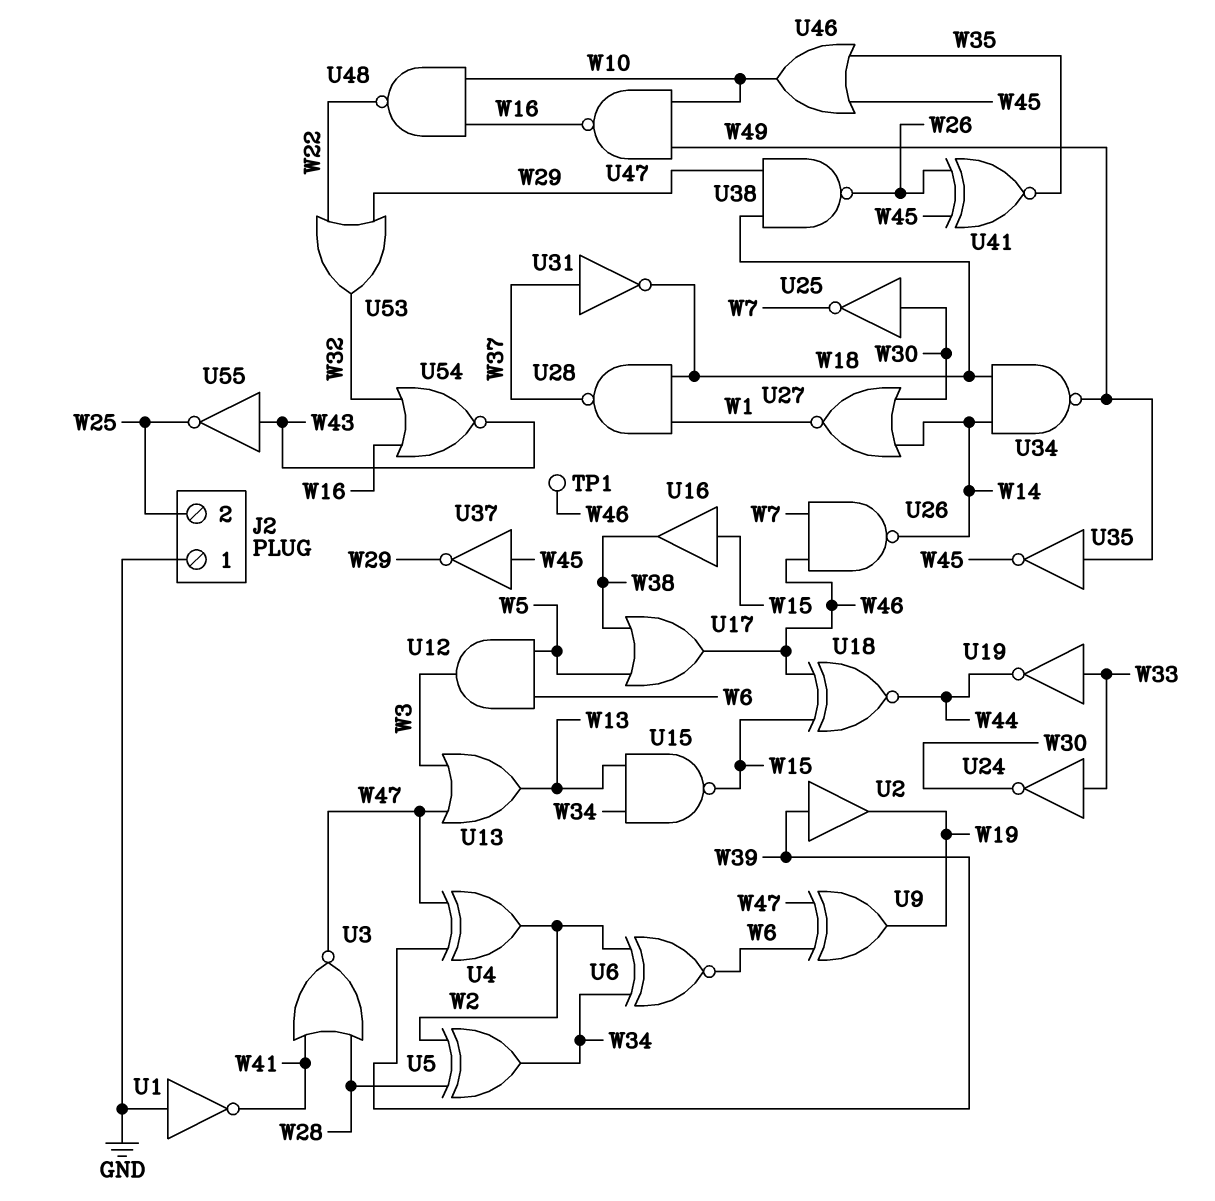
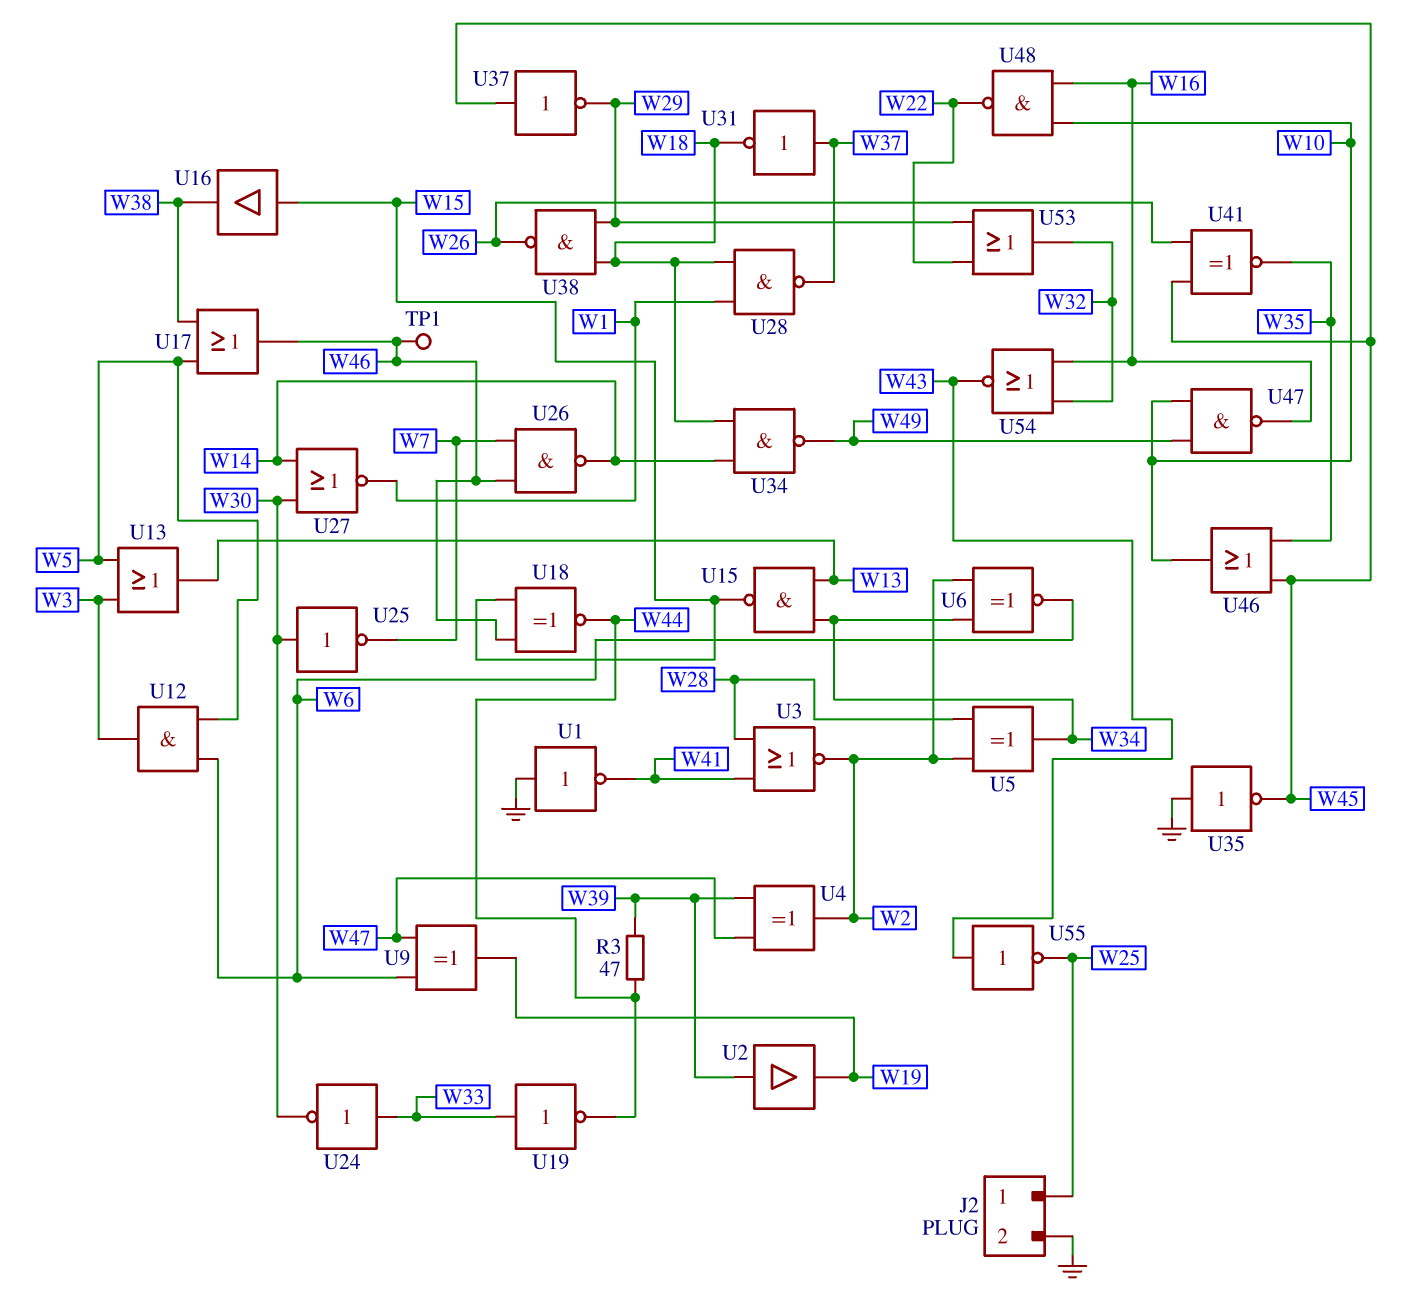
J2 pin 1: GND -> W25
J2 pin 2: W25 -> GND
R3: none -> 47 (W39, W44)
U3: NOR (in W28, in W41, out W47) -> NOR (in W28, in W41, out W2)
U13: OR (in W3, in W47, out W13) -> OR (in W3, in W5, out W13)
U35: NOT (in W49, out W45) -> NOT (in GND, out W45)

